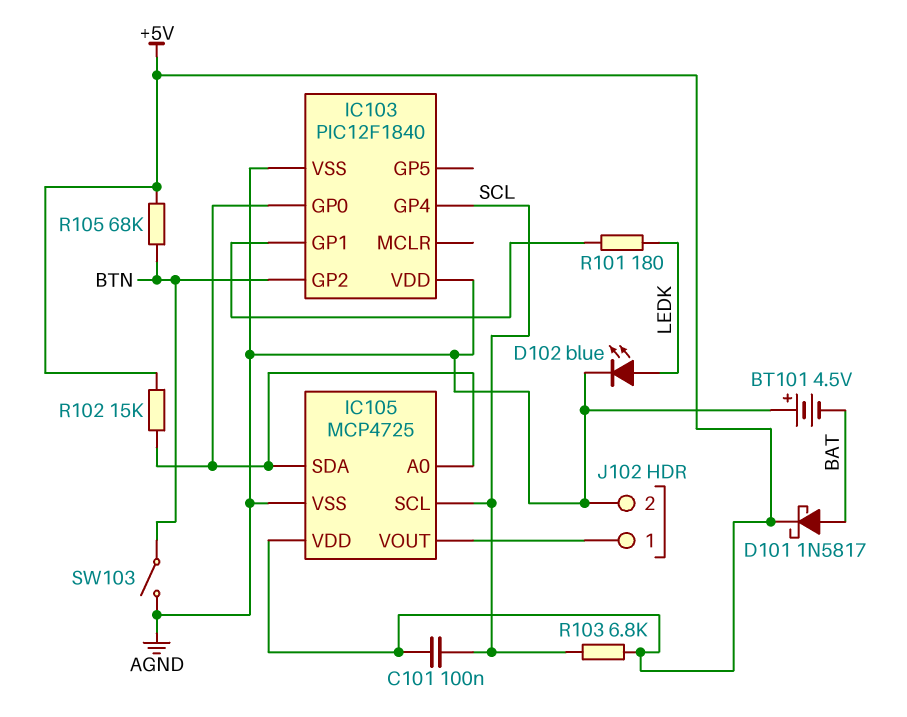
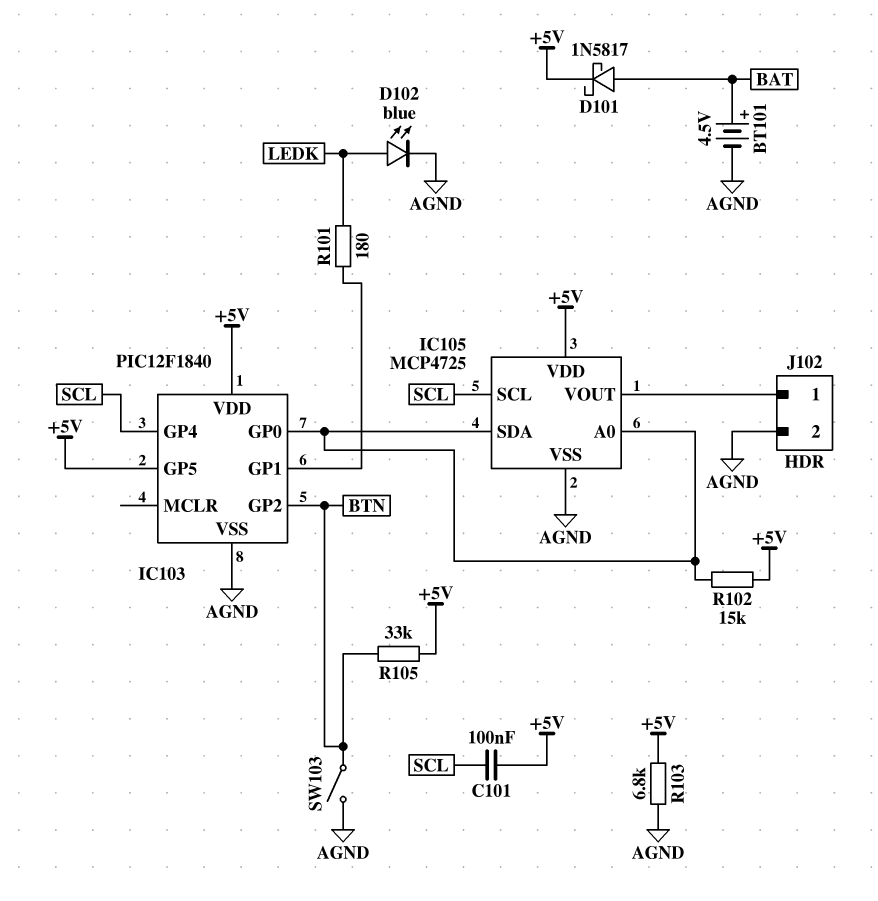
BT101: 4.5V (plus AGND, minus BAT) -> 4.5V (plus BAT, minus AGND)
IC103 pin GP5: none -> +5V
IC103 pin VDD: AGND -> +5V
R103: 6.8k (+5V, SCL) -> 6.8k (+5V, AGND)
R105: 68k (+5V, BTN) -> 33k (+5V, BTN)

